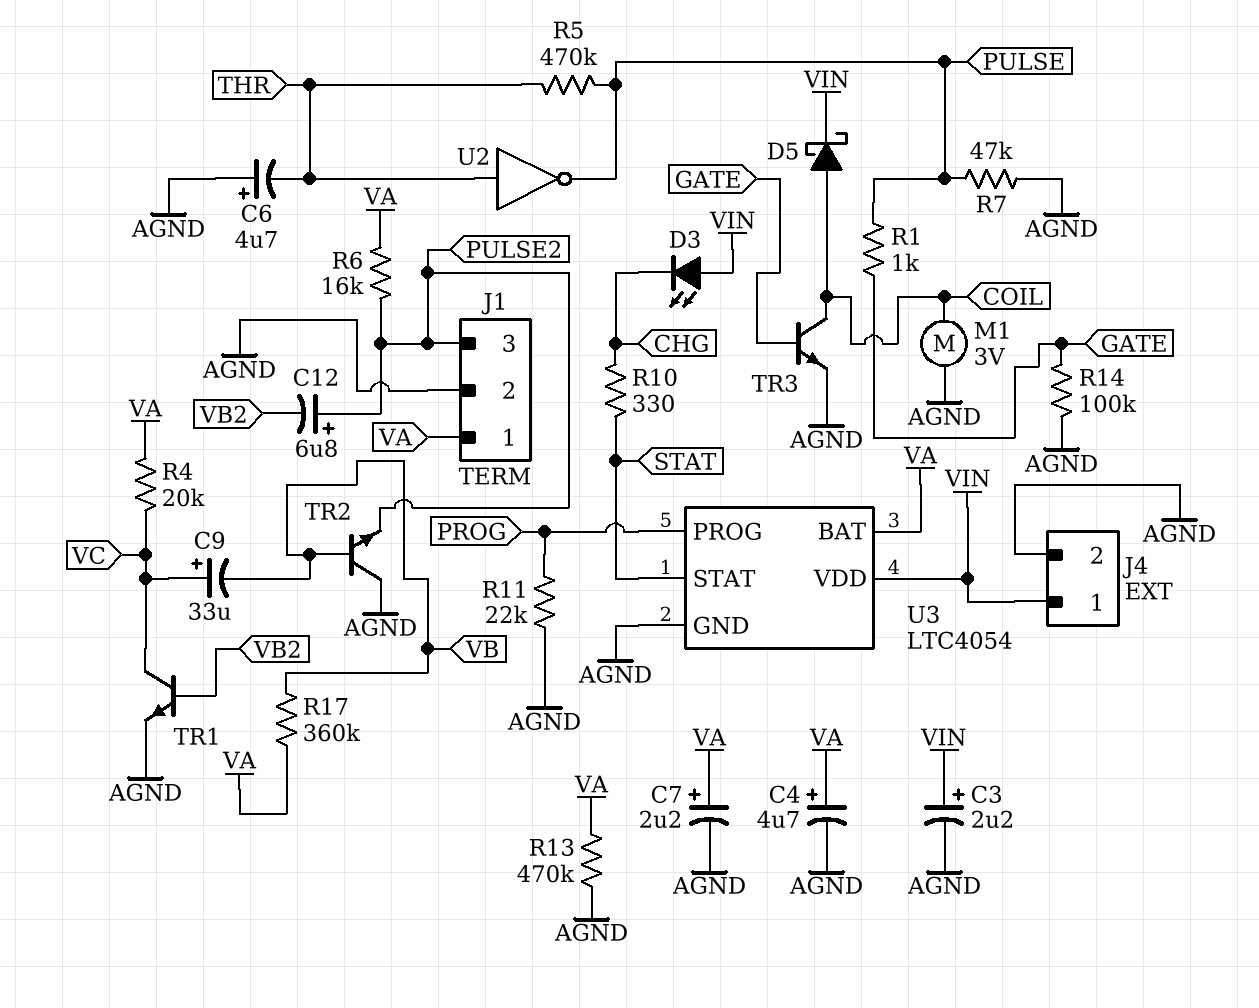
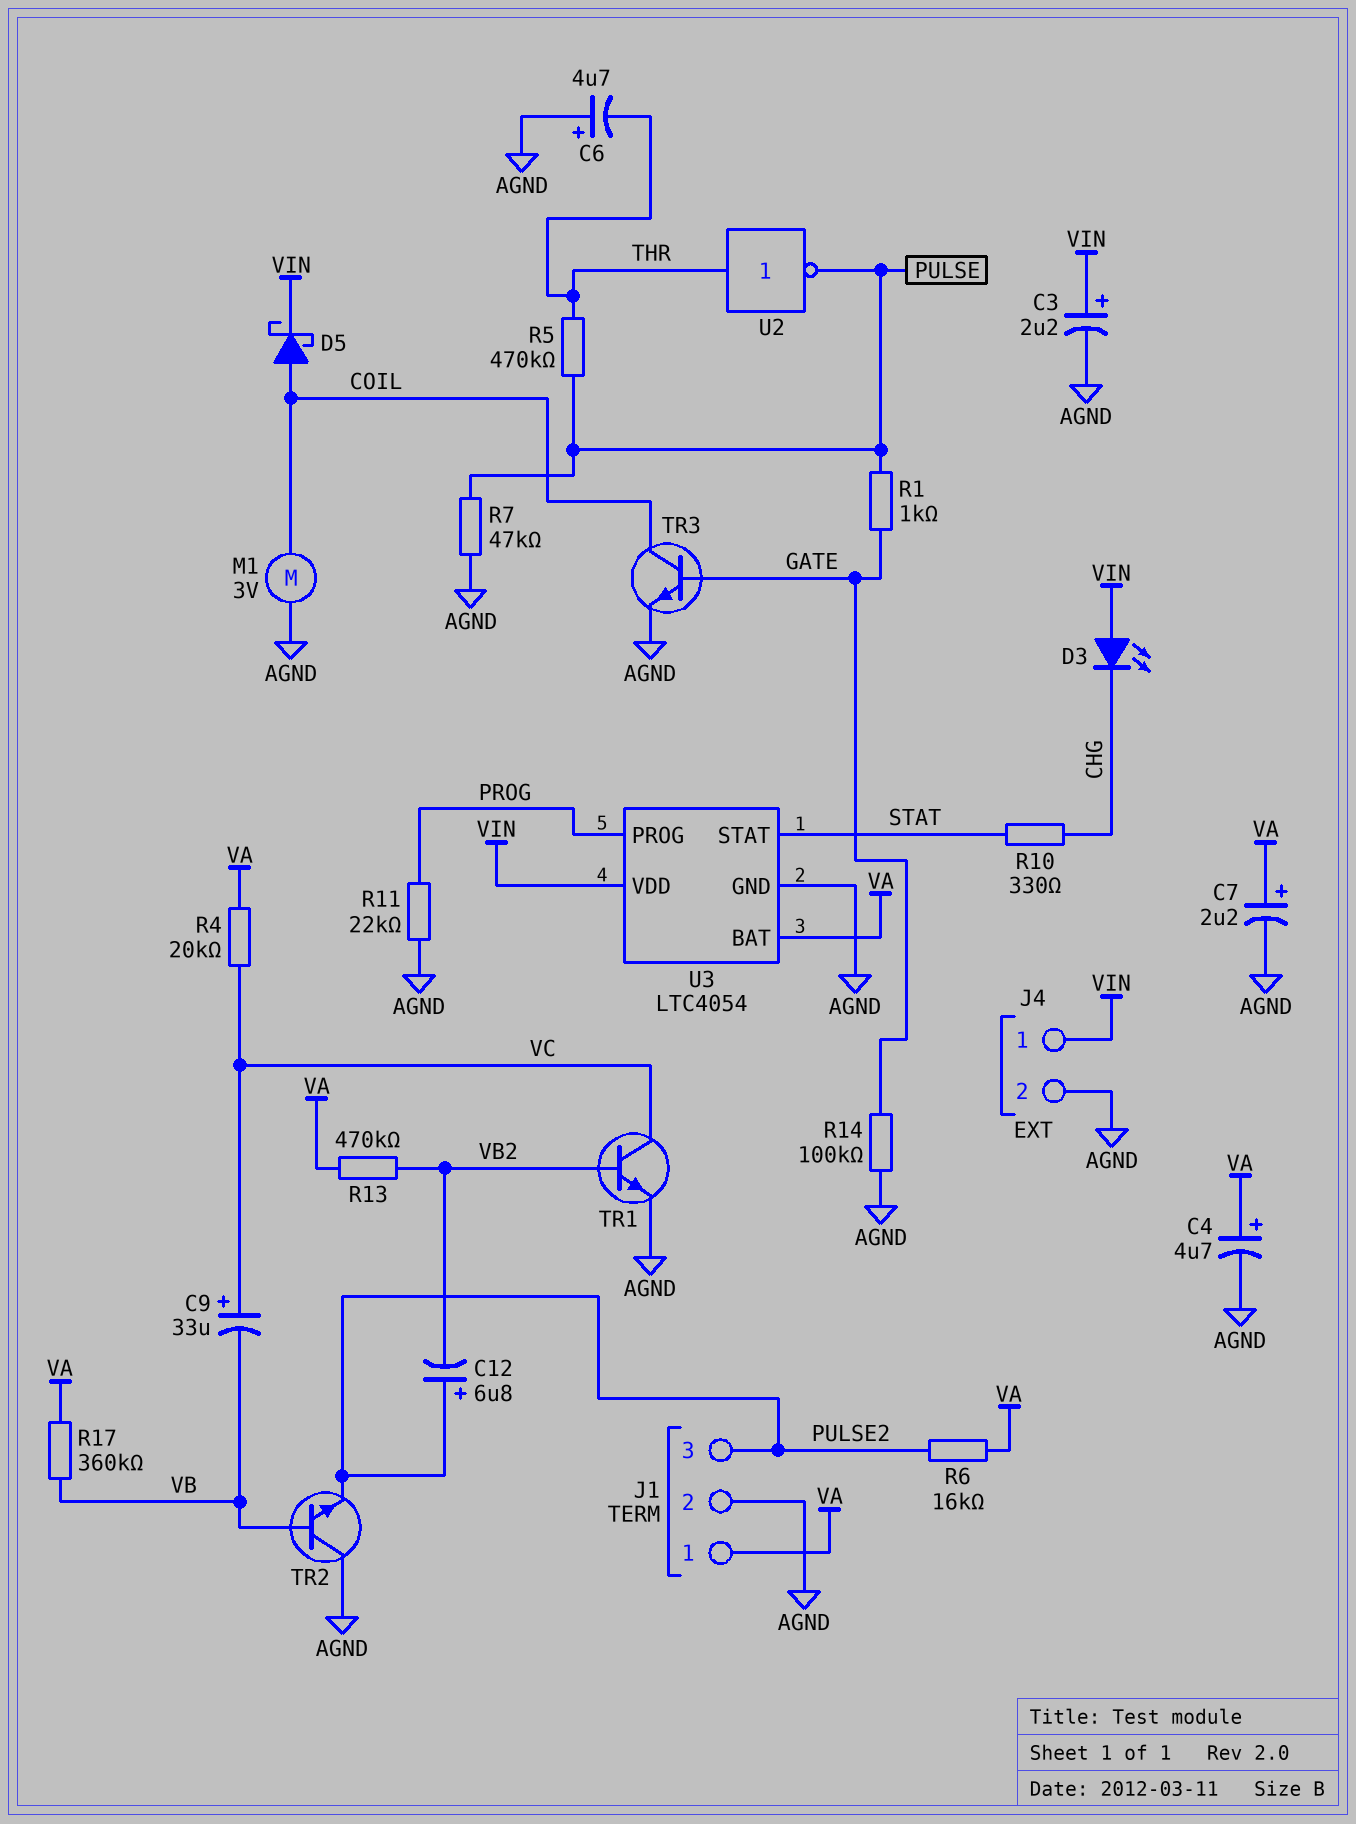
R13: 470k (AGND, VA) -> 470k (VA, VB2)

